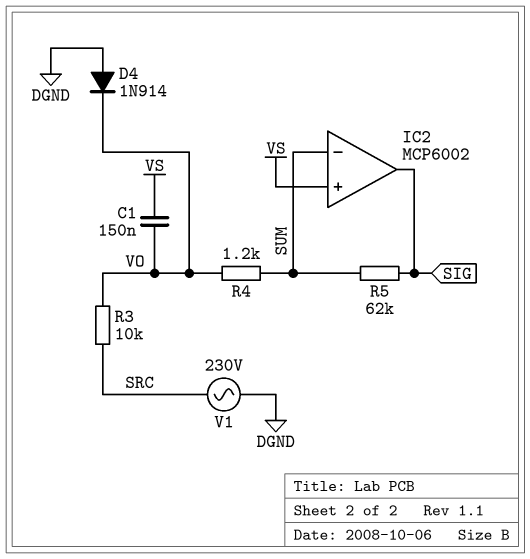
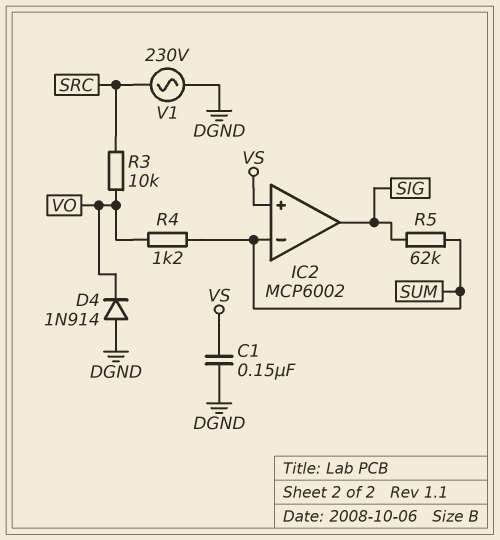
C1: 150nF (VO, VS) -> 150nF (DGND, VS)

